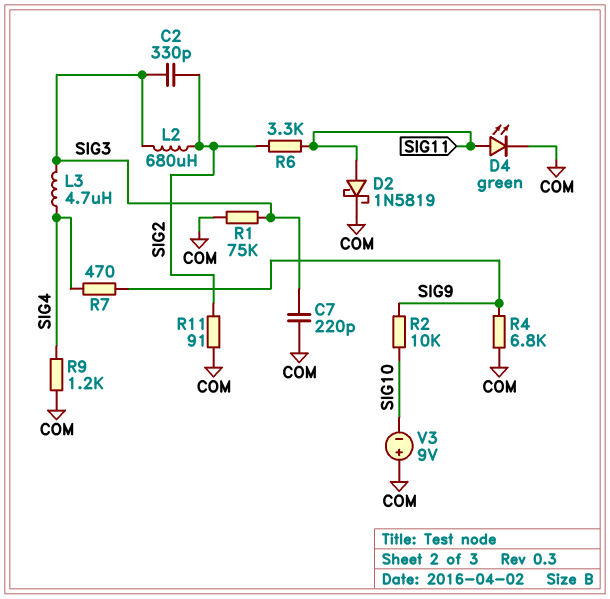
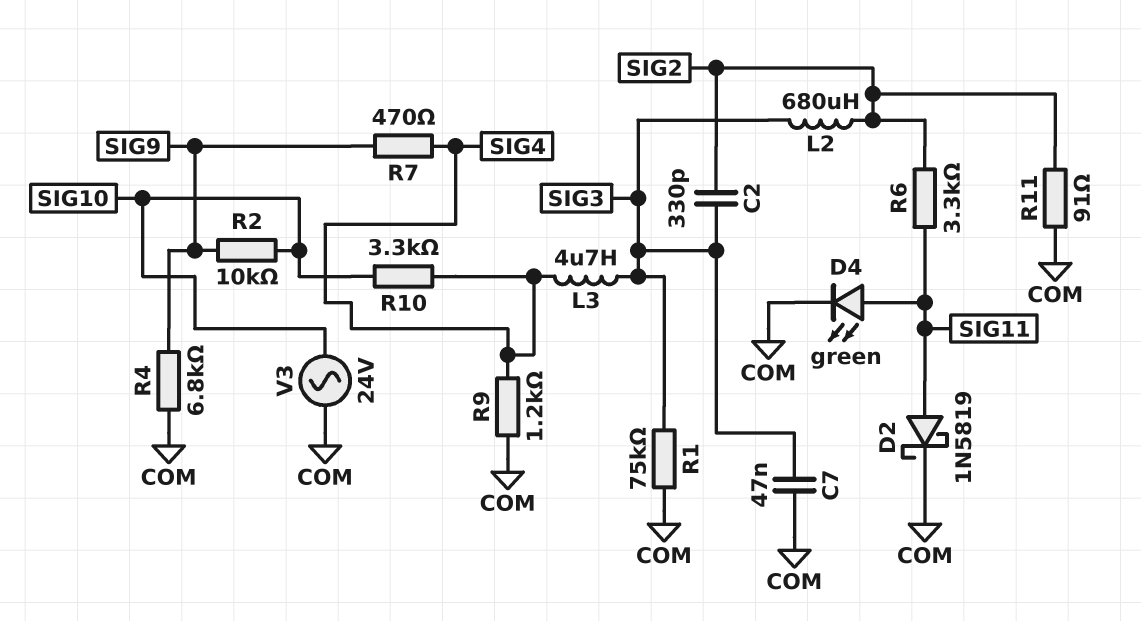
C7: 220pF (COM, SIG3) -> 47nF (COM, SIG3)
R10: none -> 3.3k (SIG4, SIG10)
V3: 9V (plus COM, minus SIG10) -> AC 24V (COM, SIG10)

